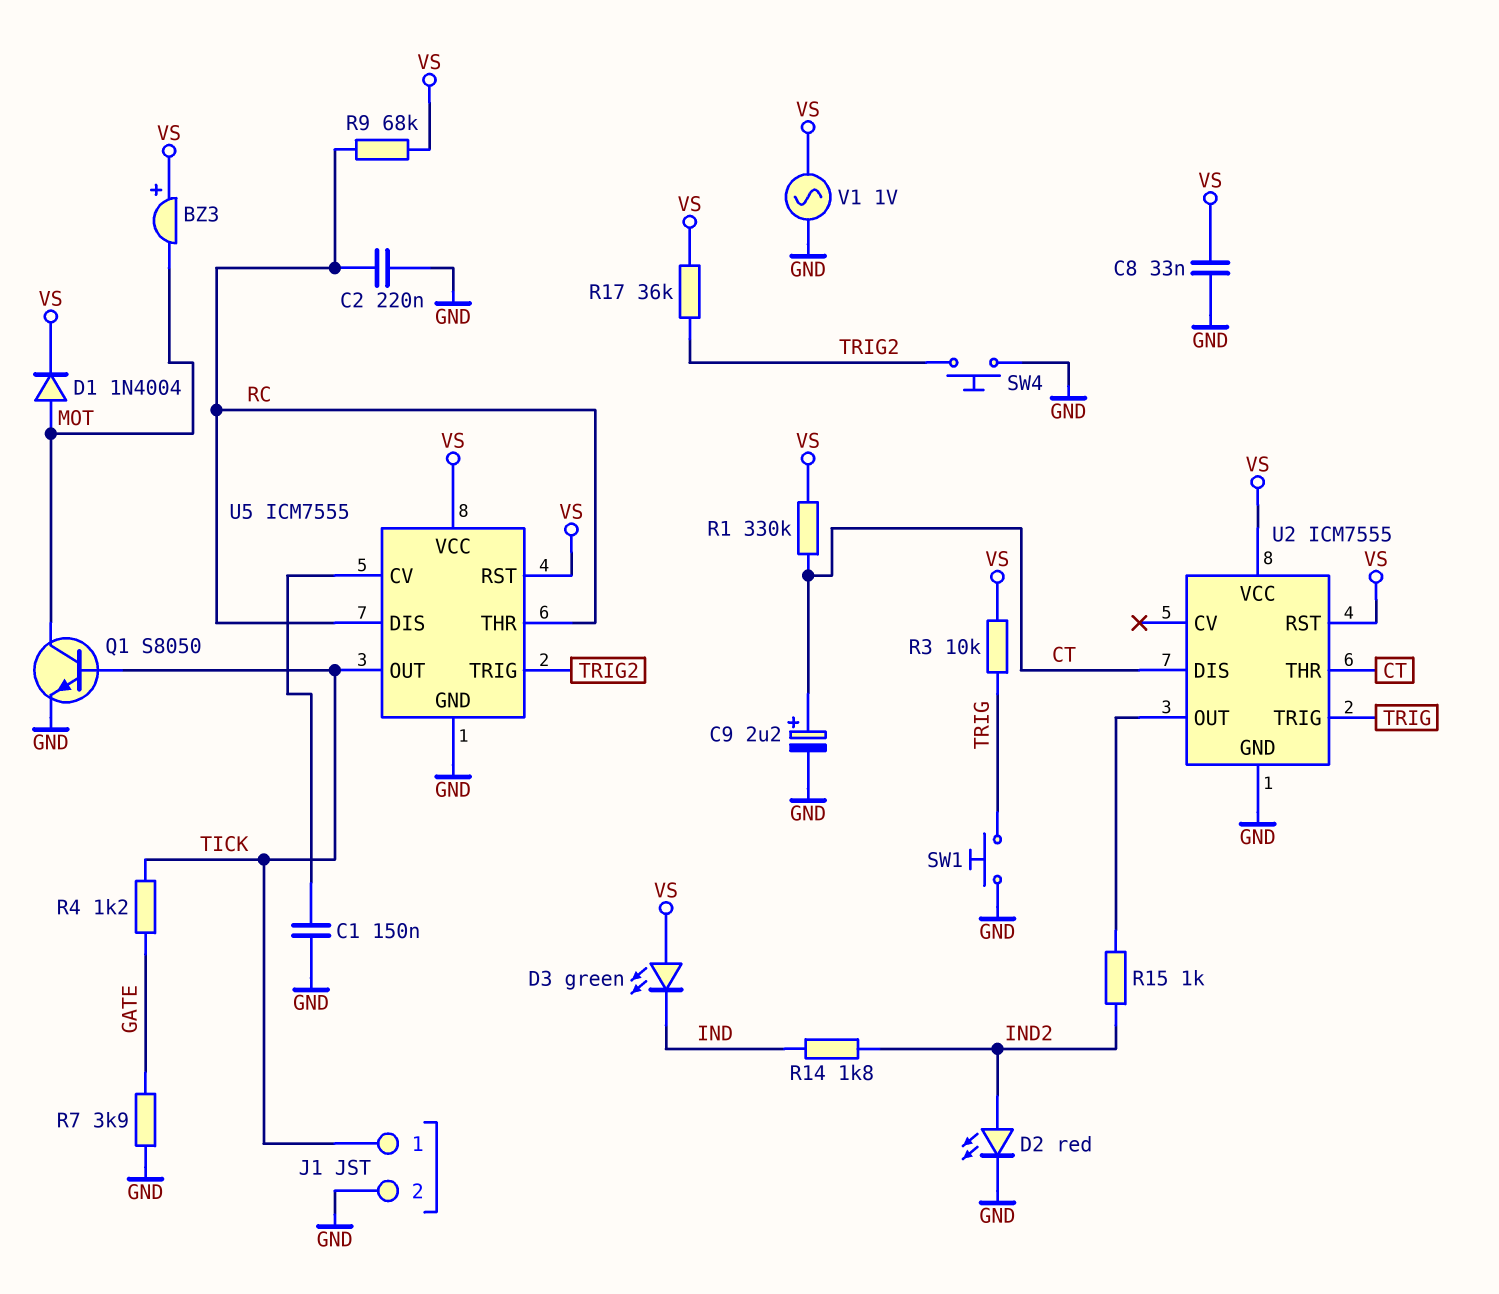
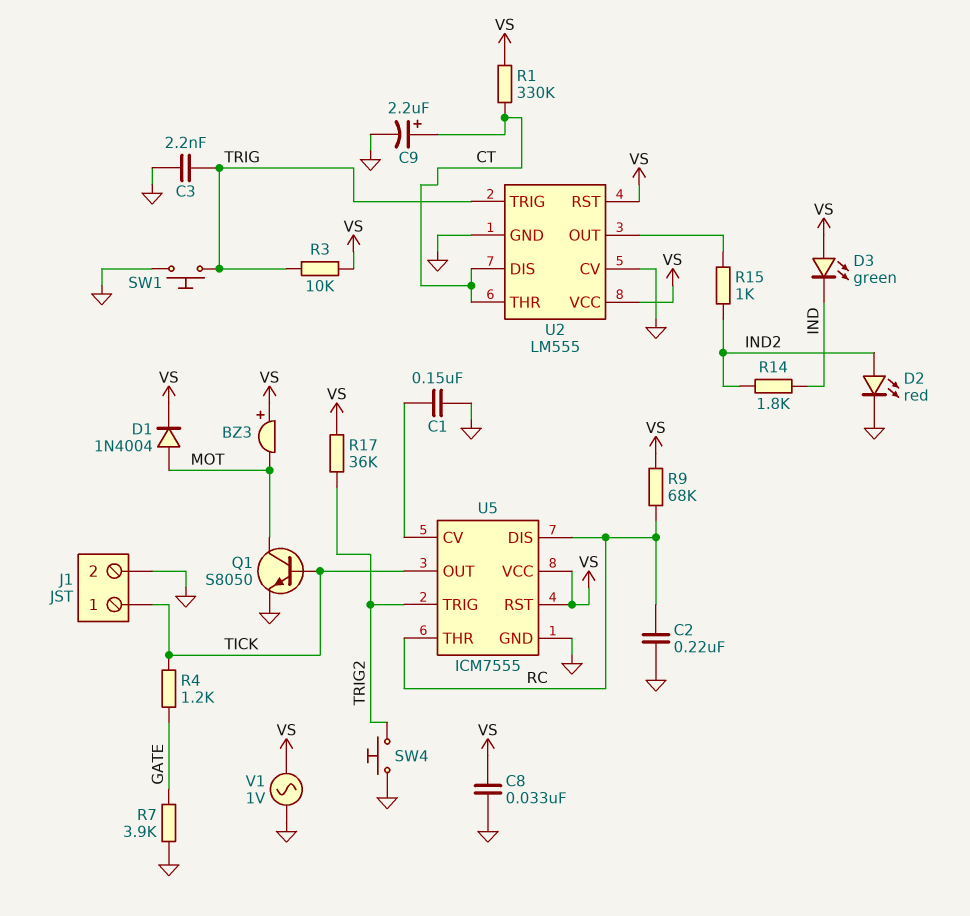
C3: none -> 2.2nF (GND, TRIG)
U2: ICM7555 -> LM555
U2 pin CV: none -> GND

